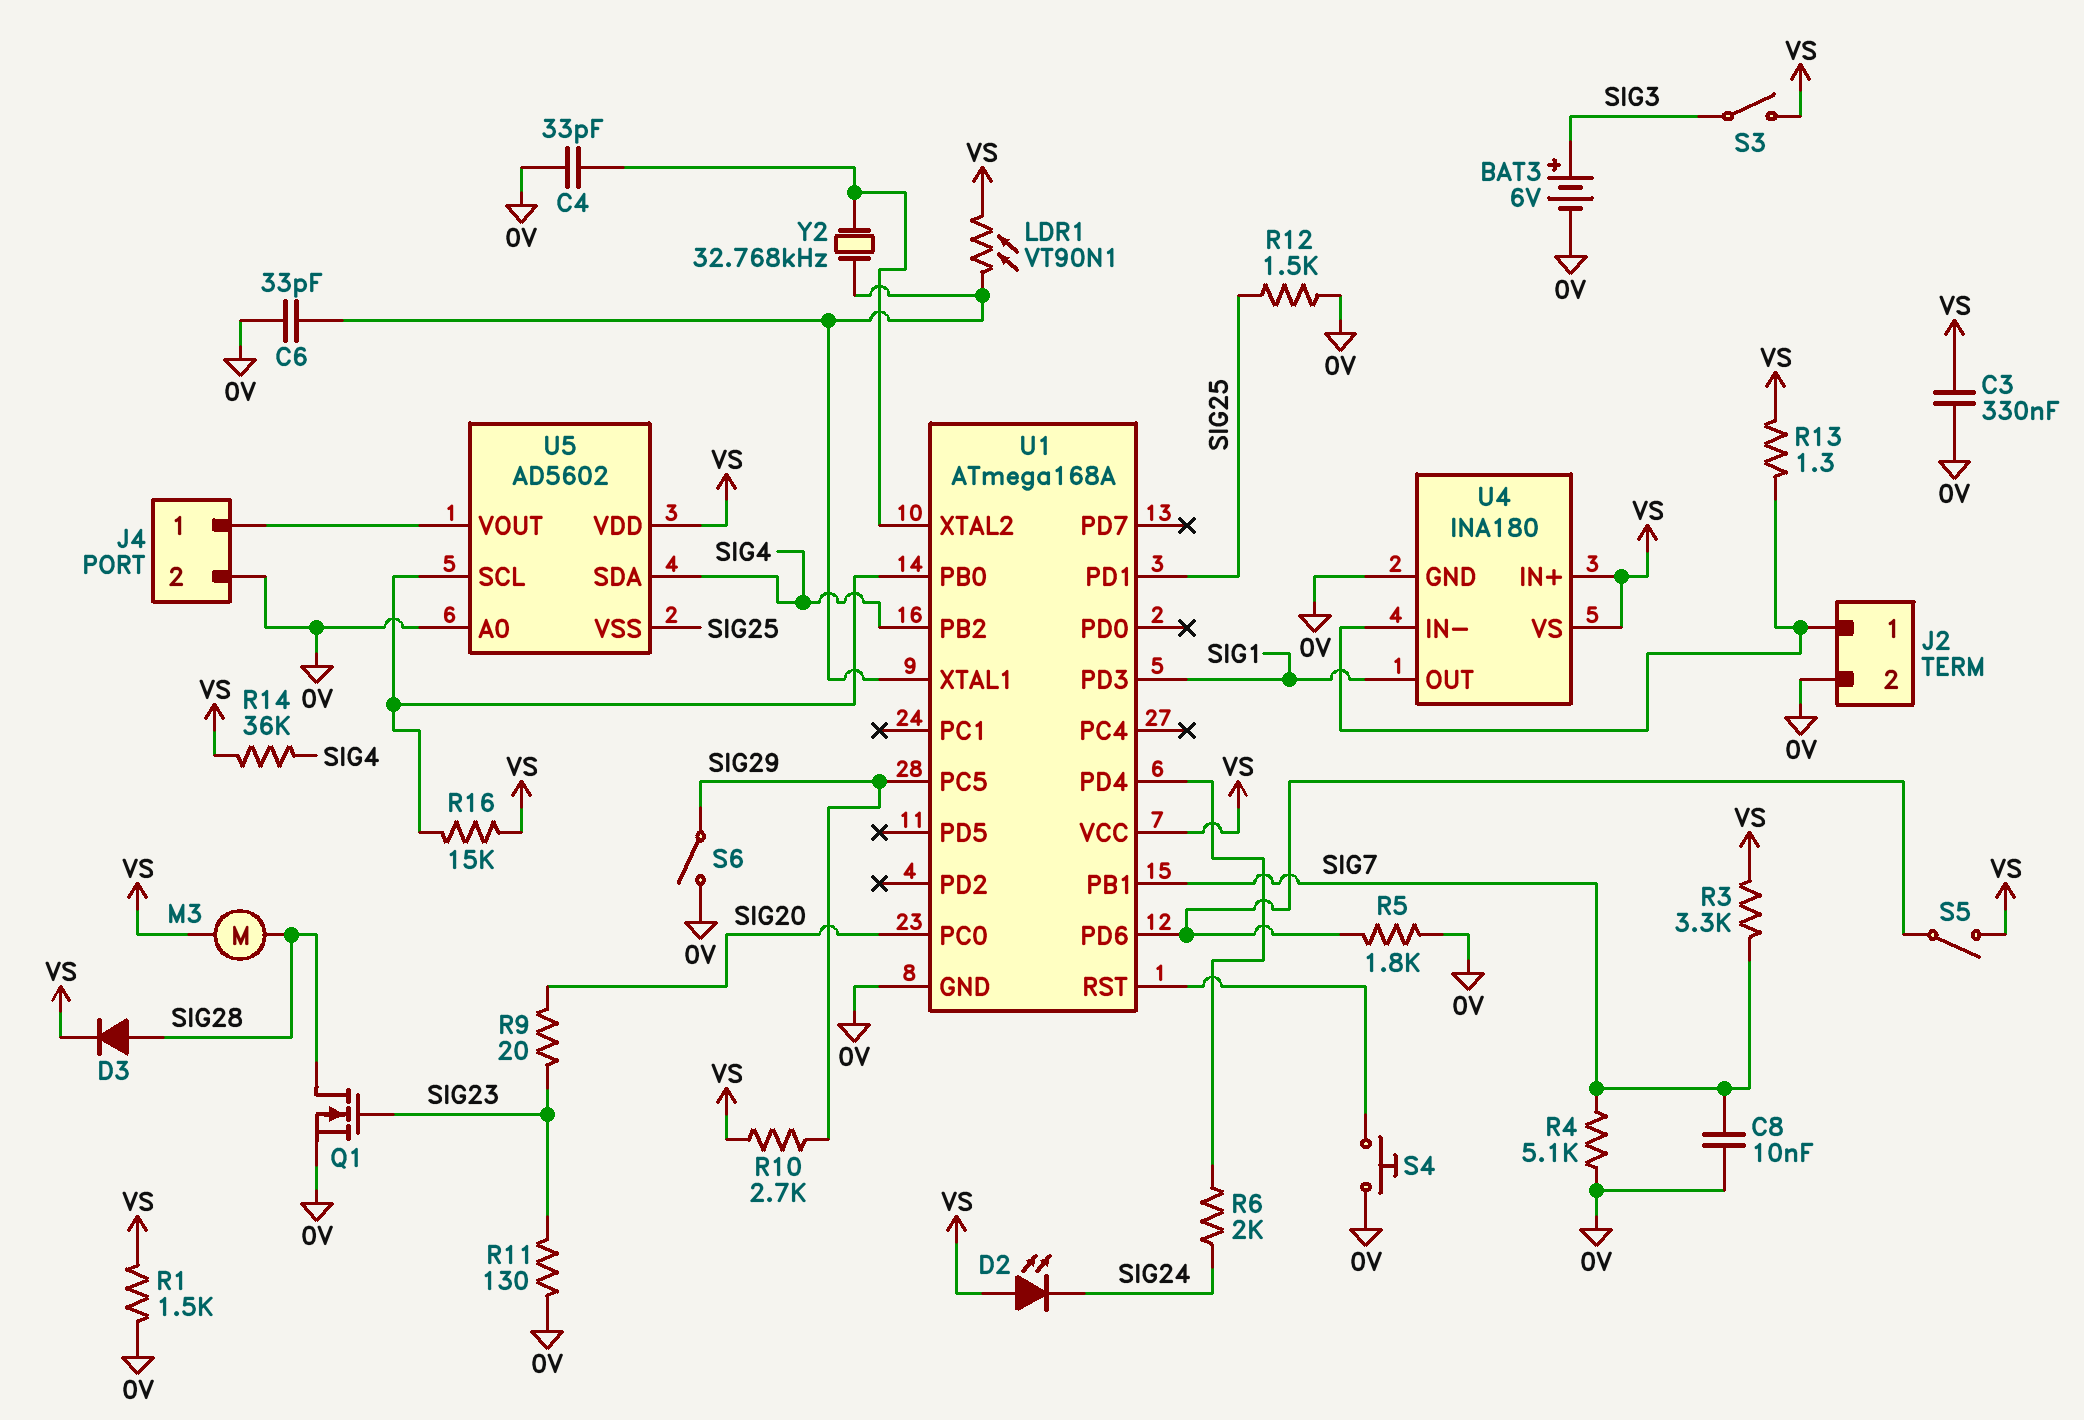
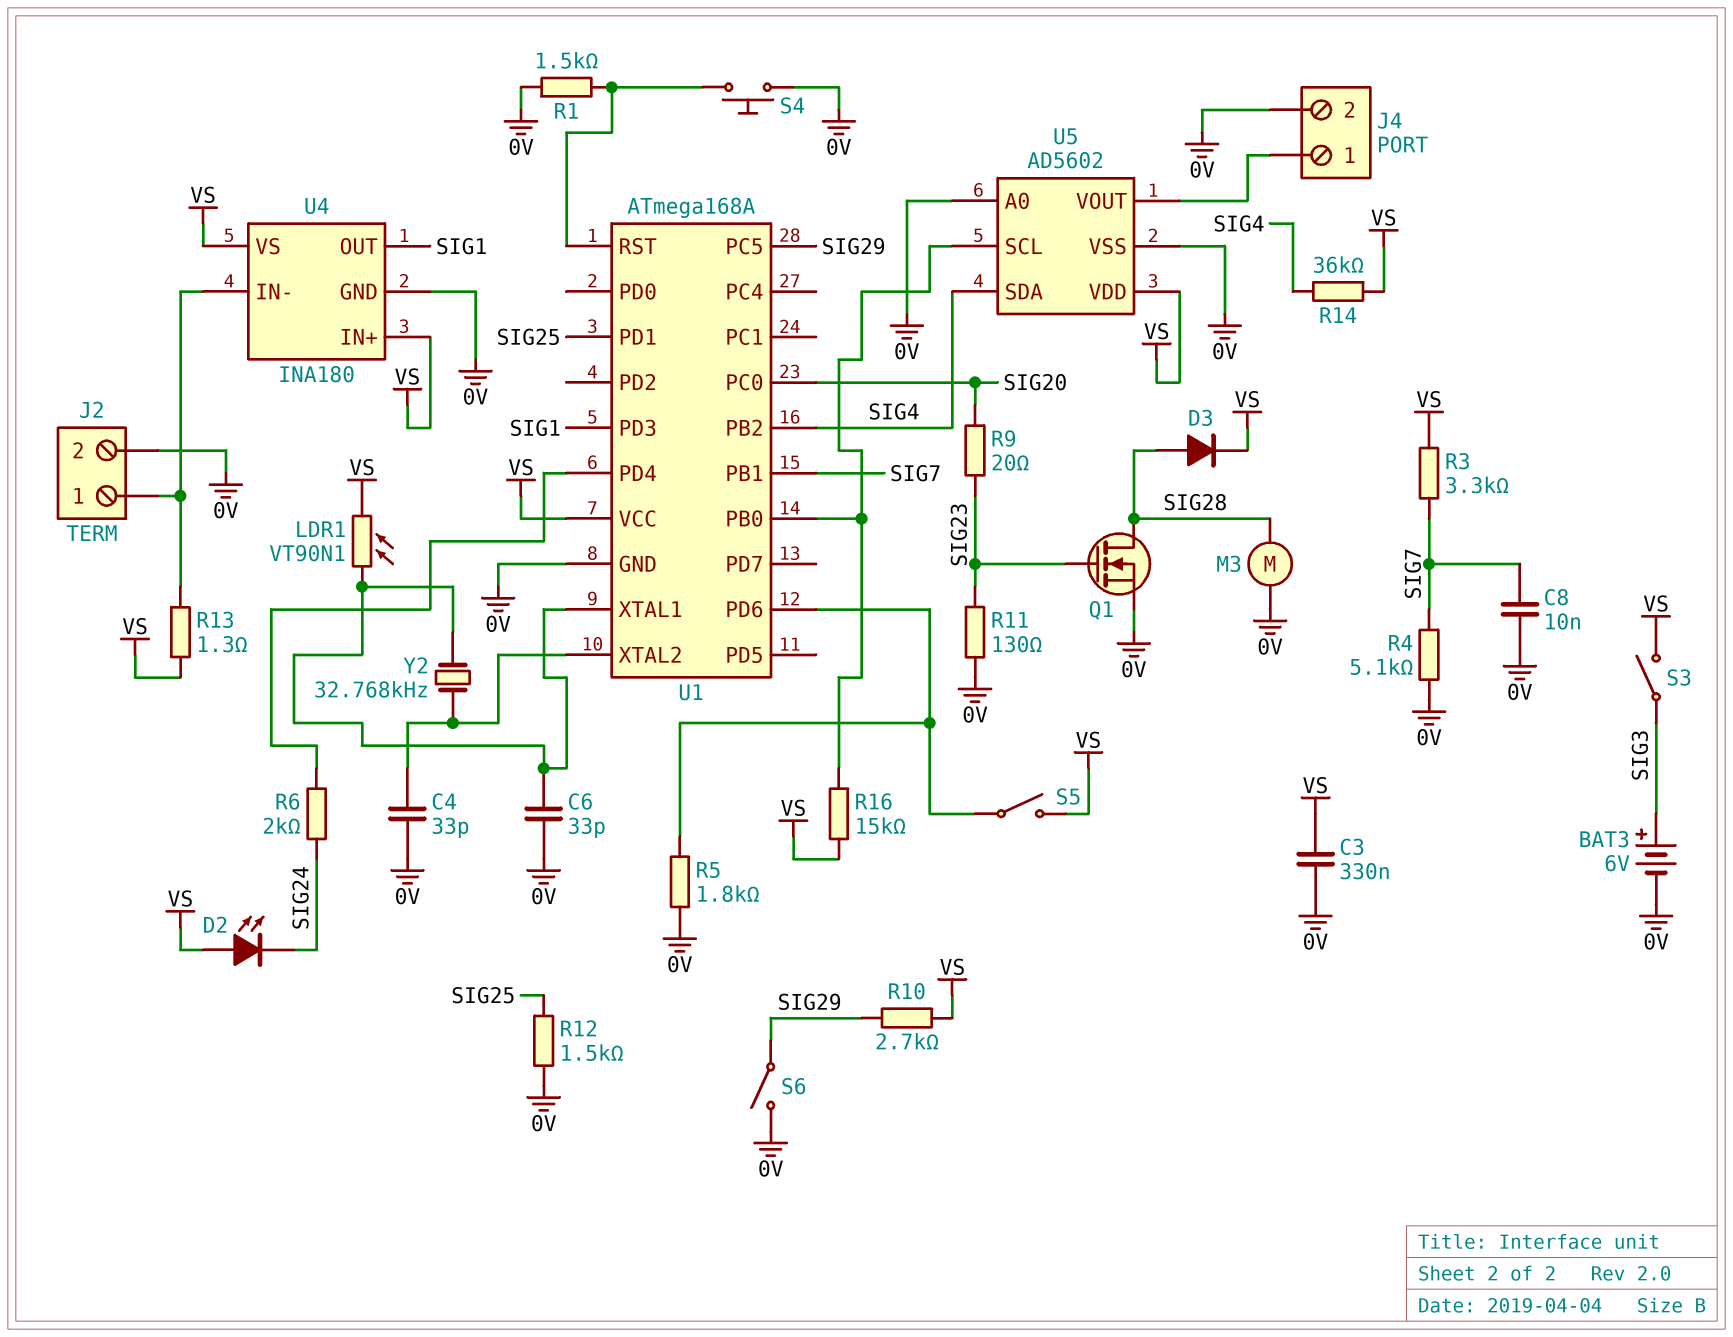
M3: motor (SIG28, VS) -> motor (0V, SIG28)
R1: 1.5k (0V, VS) -> 1.5k (0V, U1/RST)
U5 pin VSS: SIG25 -> 0V

